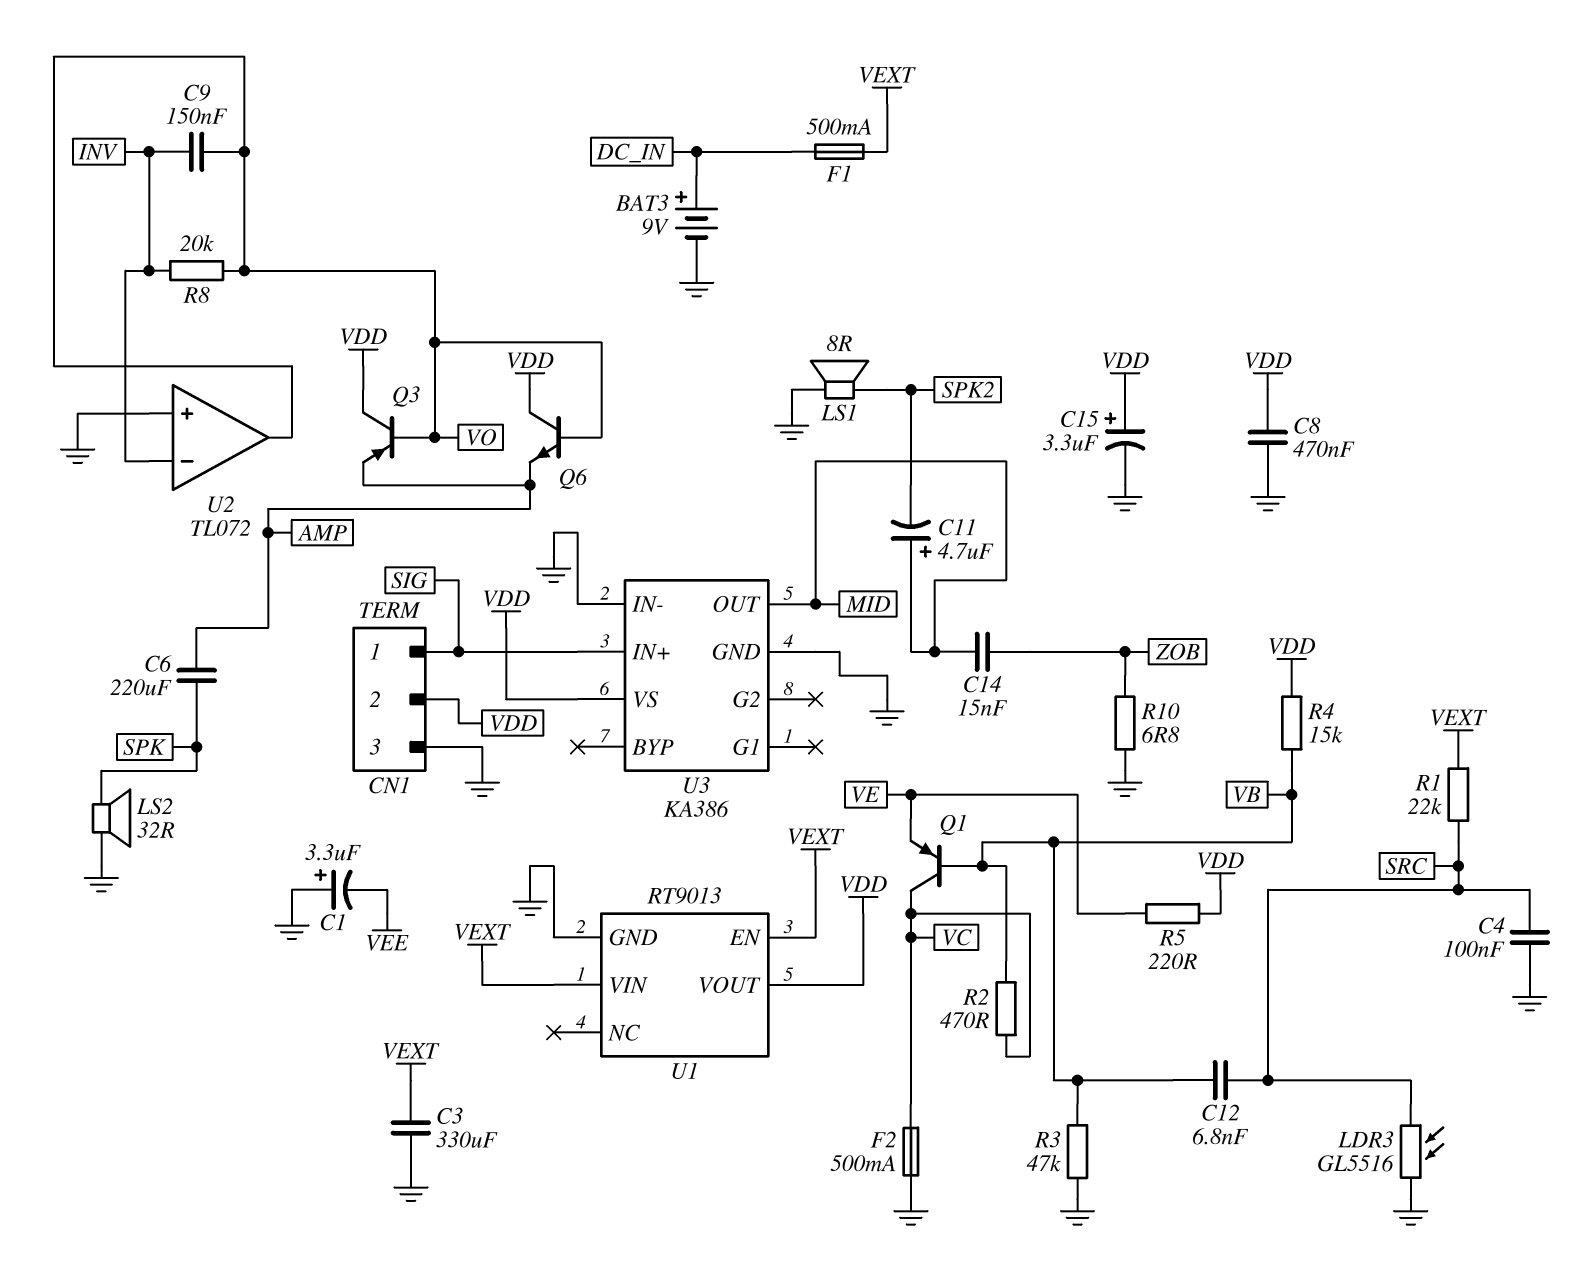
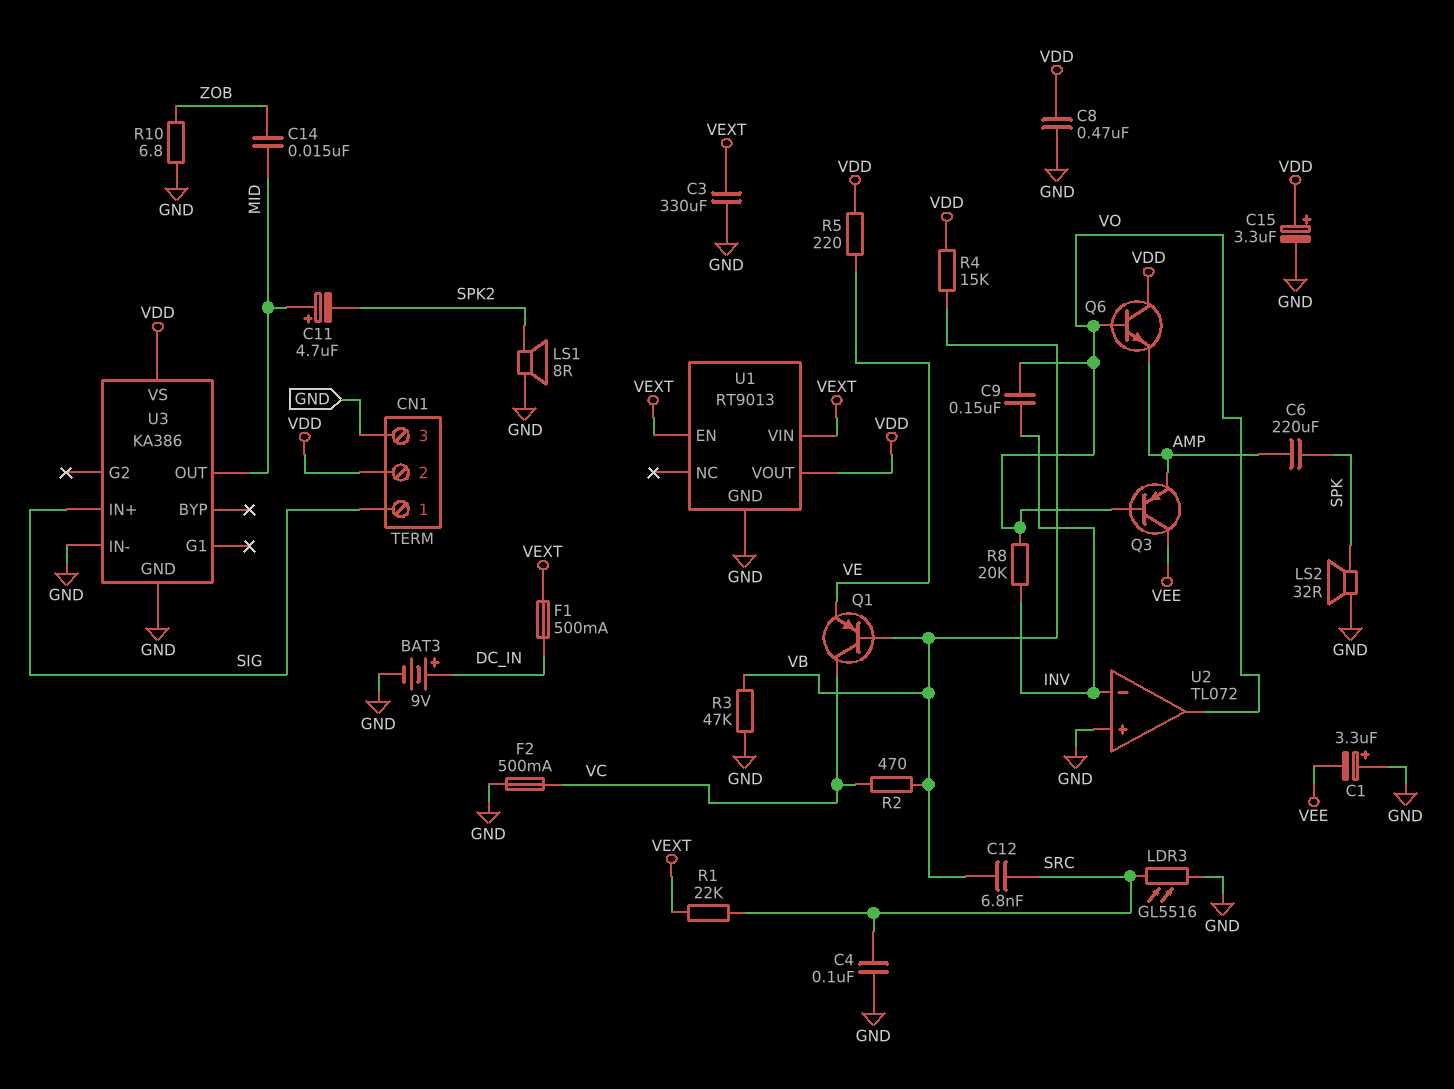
Q3: PNP (B VO, C VDD, E AMP) -> PNP (B VO, C VEE, E AMP)

